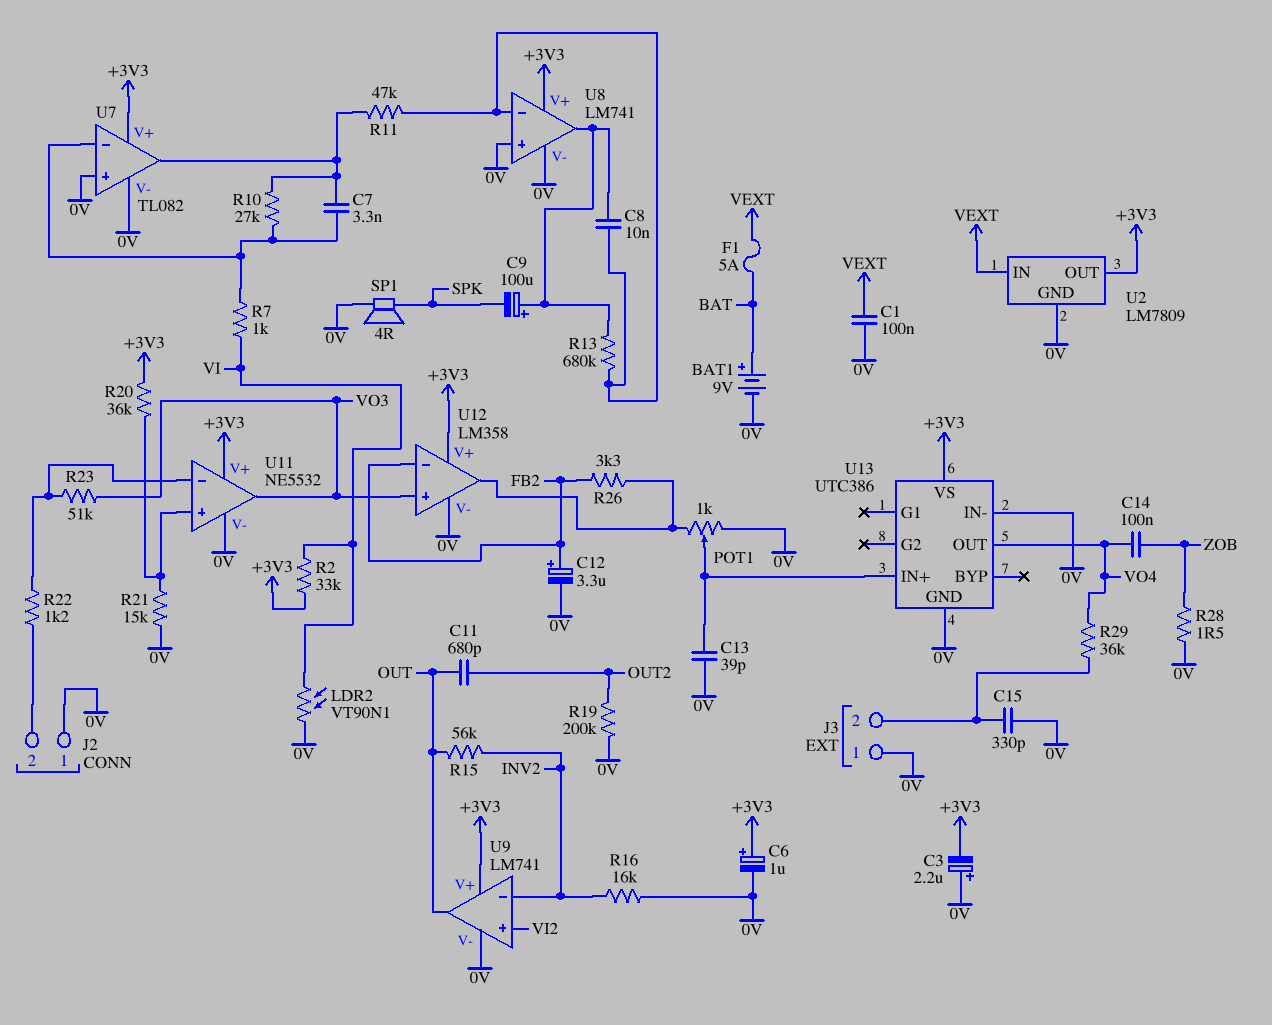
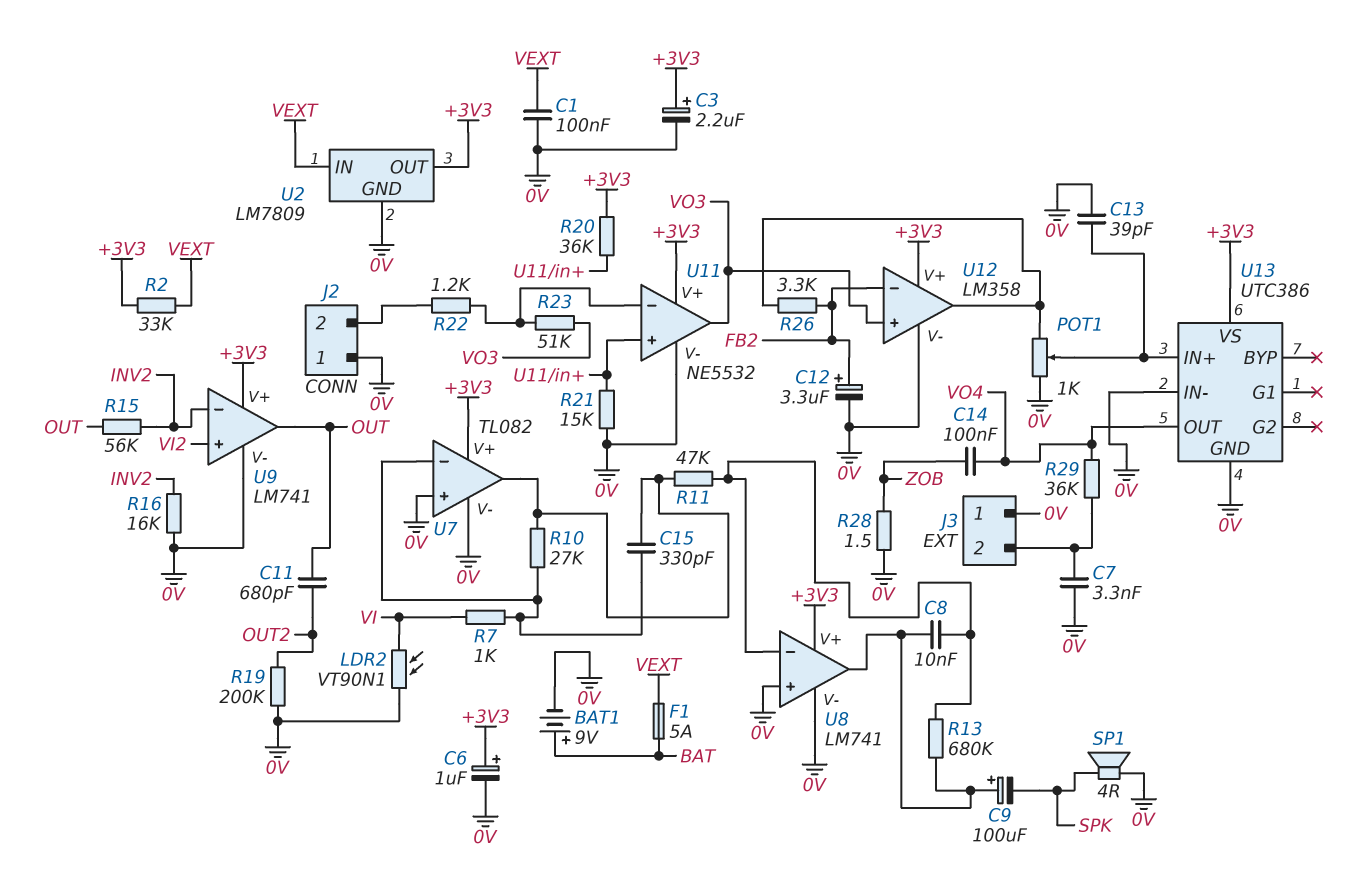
C3: 2.2uF (plus 0V, minus +3V3) -> 2.2uF (plus +3V3, minus 0V)
C7: 3.3nF (U7/in-, U7/out) -> 3.3nF (0V, J3/2)
C15: 330pF (0V, J3/2) -> 330pF (U7/in-, U7/out)
R2: 33k (+3V3, VI) -> 33k (+3V3, VEXT)

